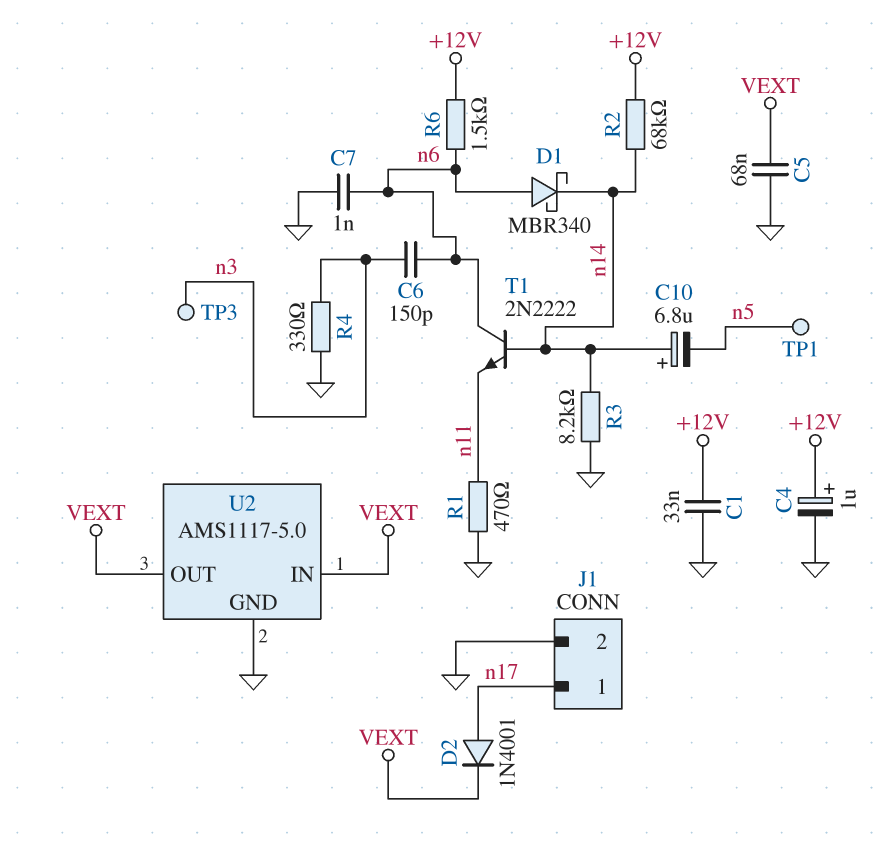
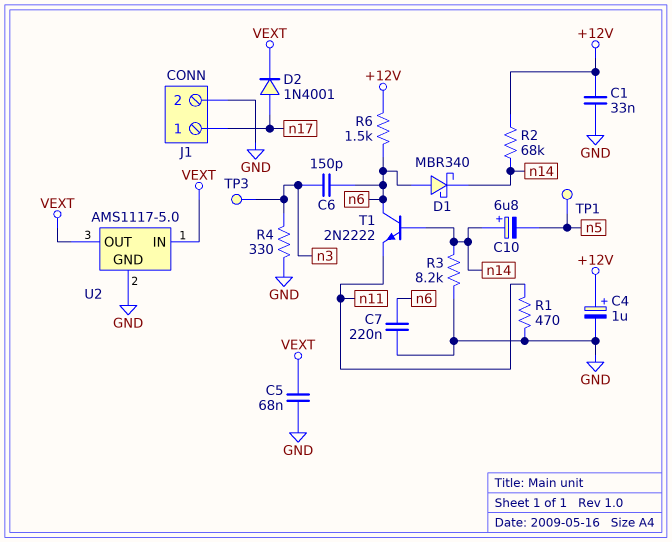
C7: 1nF (GND, n6) -> 220nF (GND, n6)

